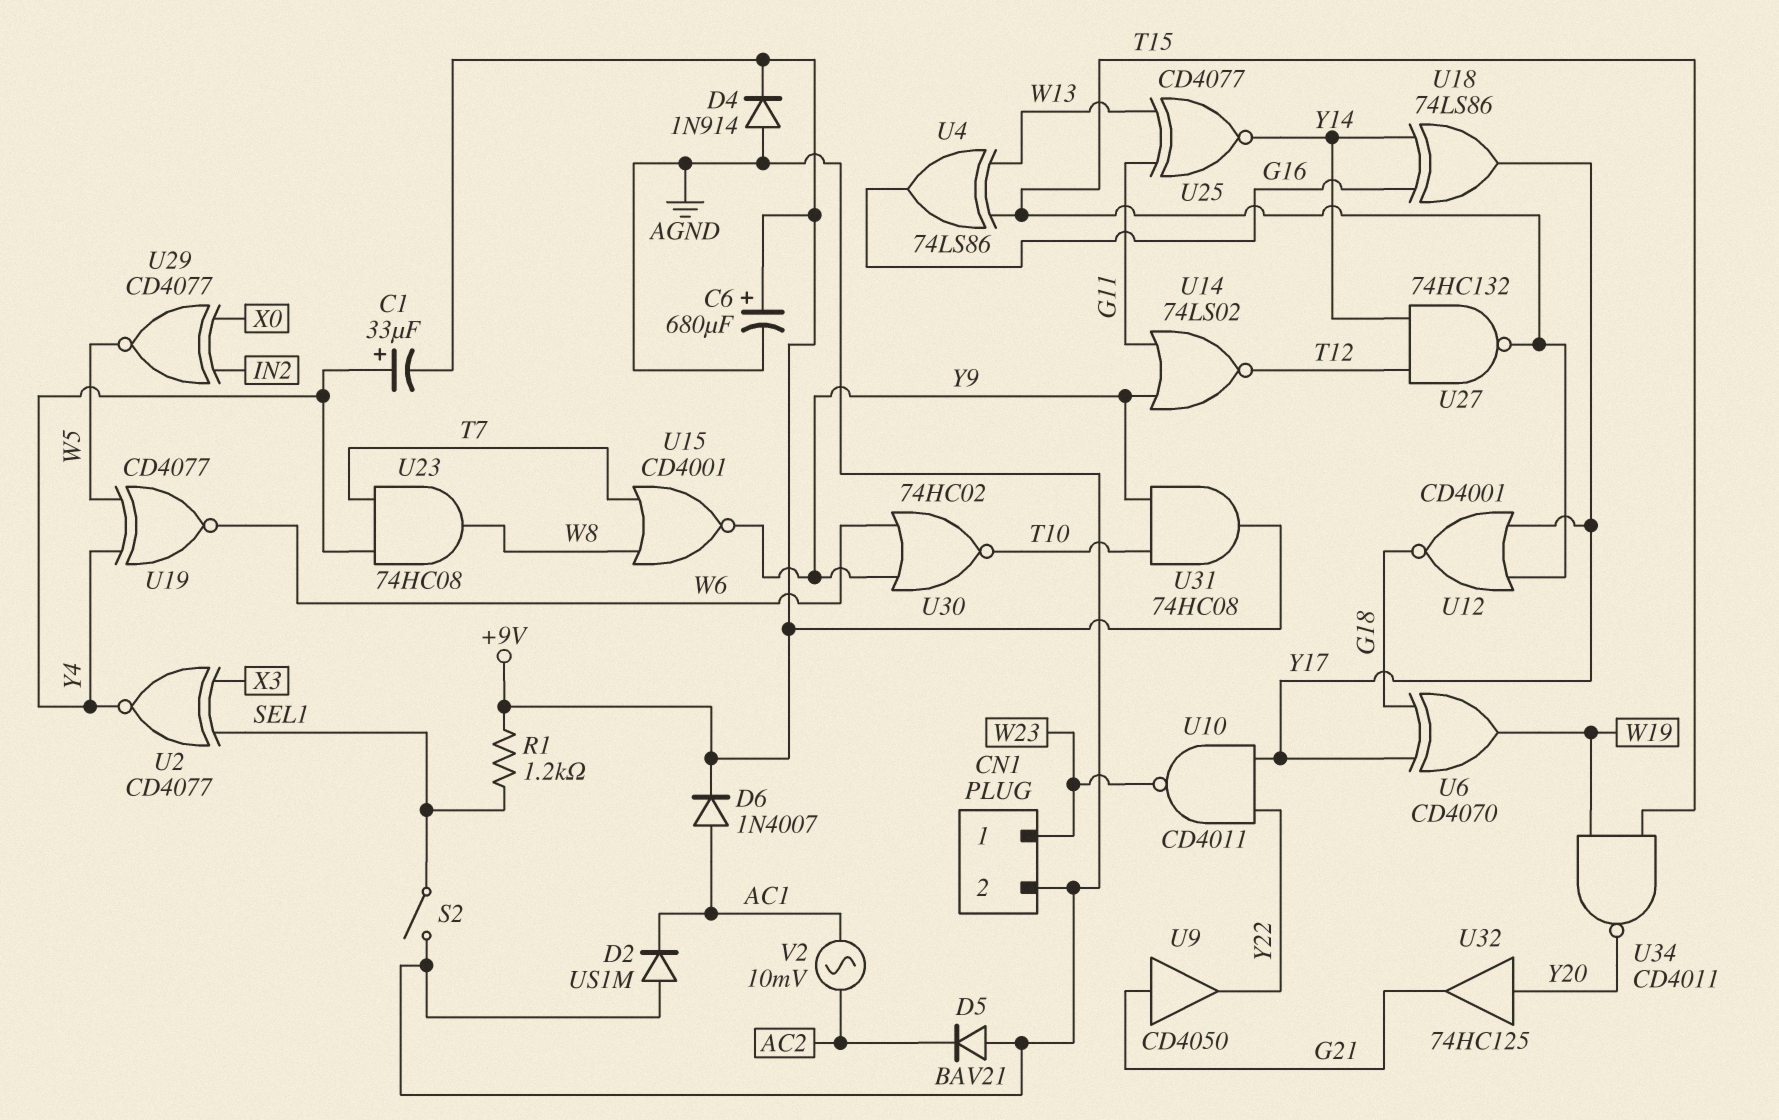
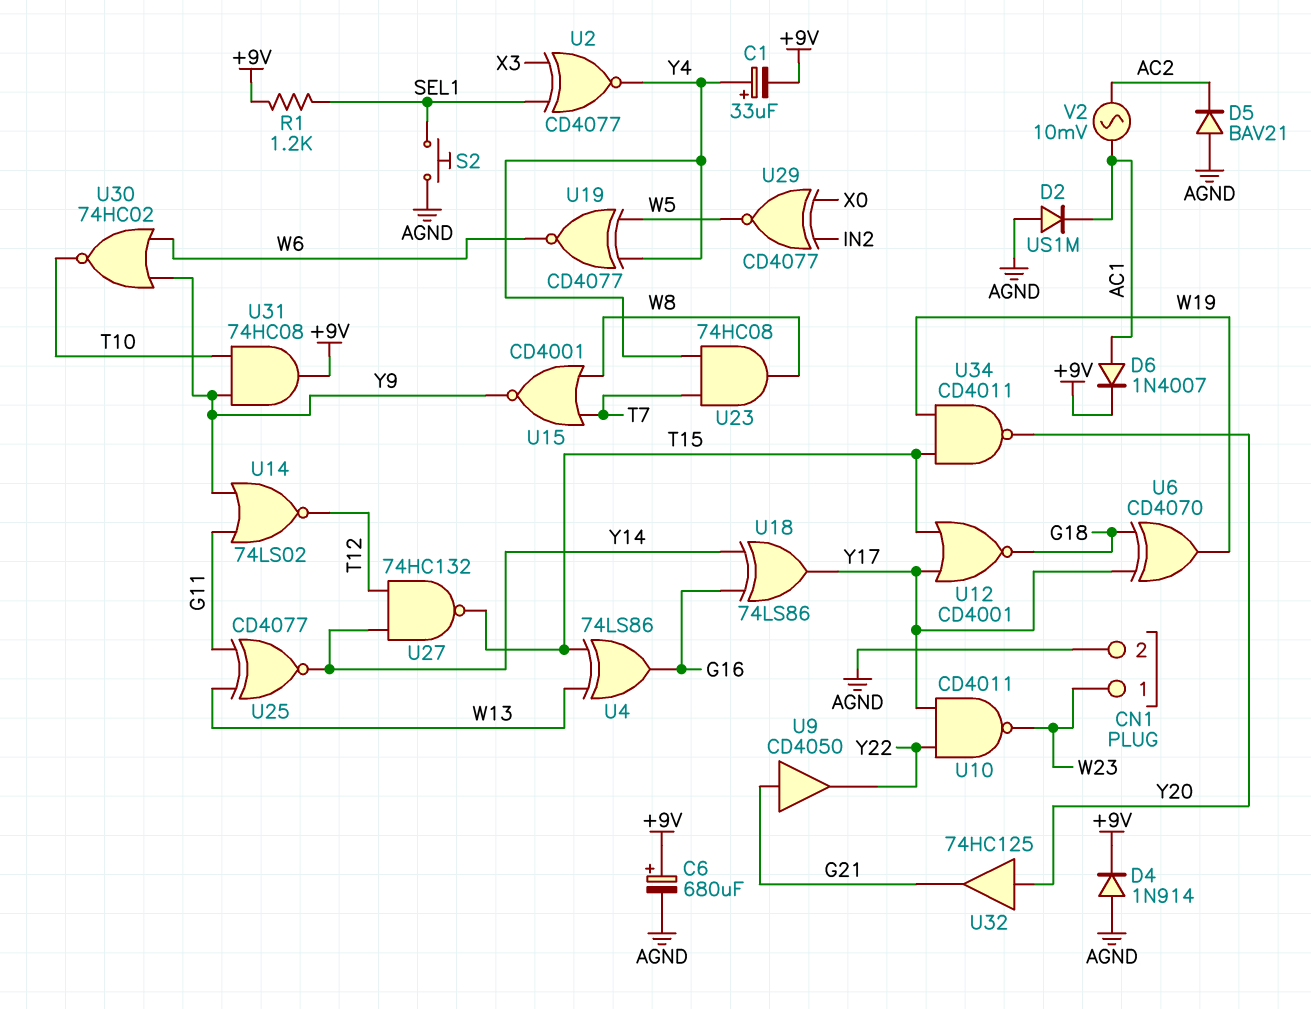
S2: switch (AGND, SEL1) -> button (AGND, SEL1)

